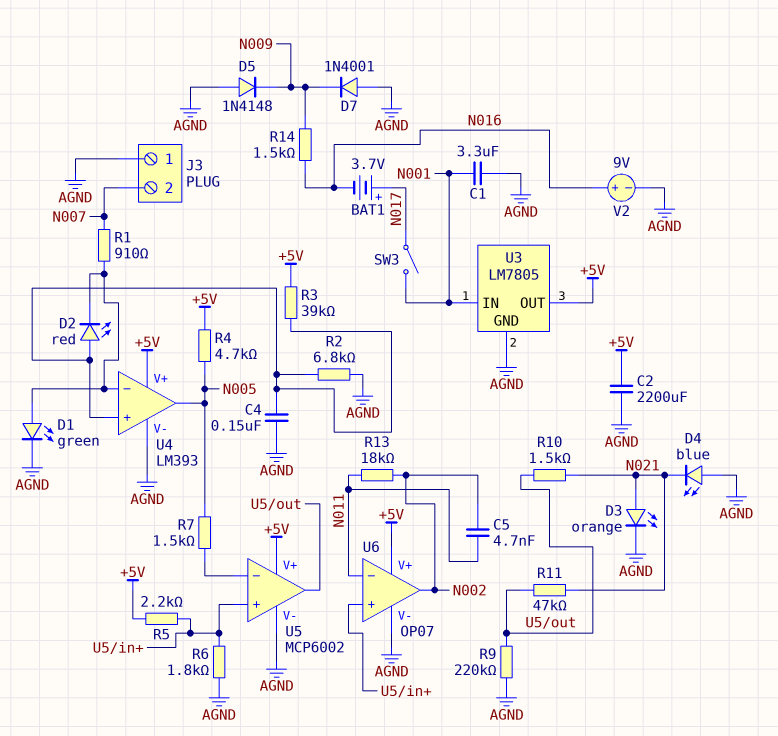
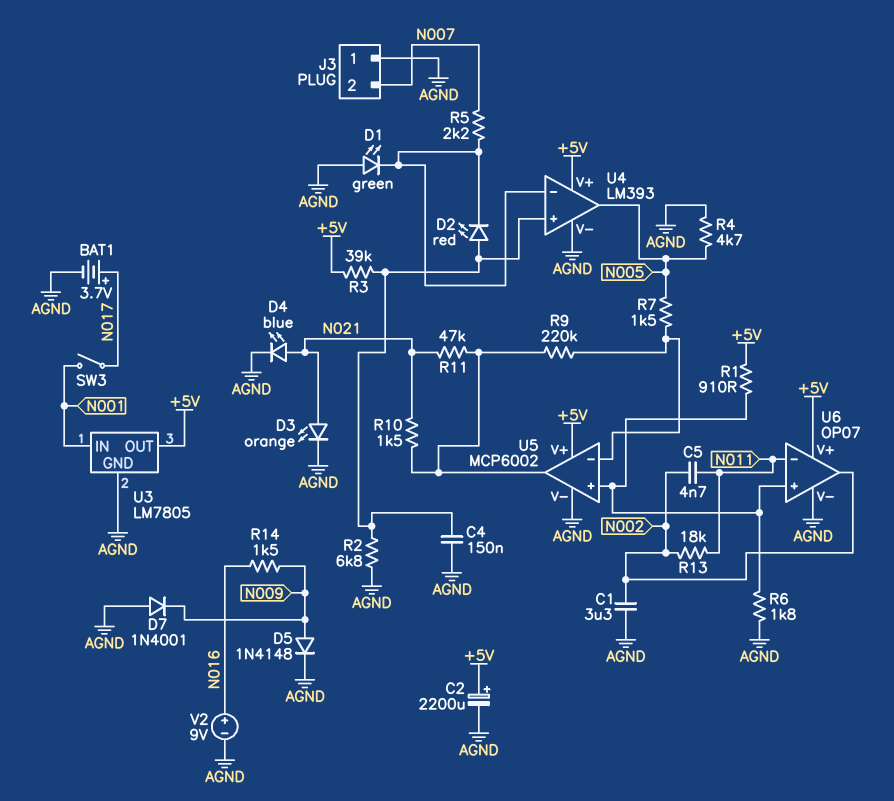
BAT1: 3.7V (plus N017, minus N016) -> 3.7V (plus N017, minus AGND)
C1: 3.3uF (AGND, N001) -> 3.3uF (AGND, N002)
C2: 2200uF (+5V, AGND) -> 2200uF (plus +5V, minus AGND)
D1: LED green (A U4/in-, K AGND) -> LED green (A AGND, K U4/in-)
D4: LED blue (A AGND, K N021) -> LED blue (A N021, K AGND)
D5: diode 1N4148 (A AGND, K N009) -> diode 1N4148 (A N009, K AGND)
R1: 910 (N007, U4/in-) -> 910 (+5V, U5/in+)
R4: 4.7k (+5V, N005) -> 4.7k (AGND, N005)
R5: 2.2k (+5V, U5/in+) -> 2.2k (N007, U4/in-)
R9: 220k (AGND, U5/out) -> 220k (U5/in-, U5/out)

